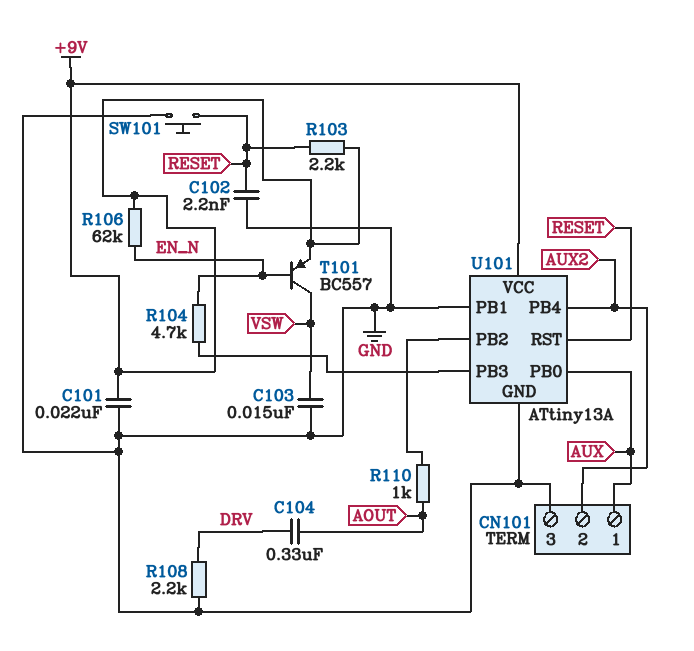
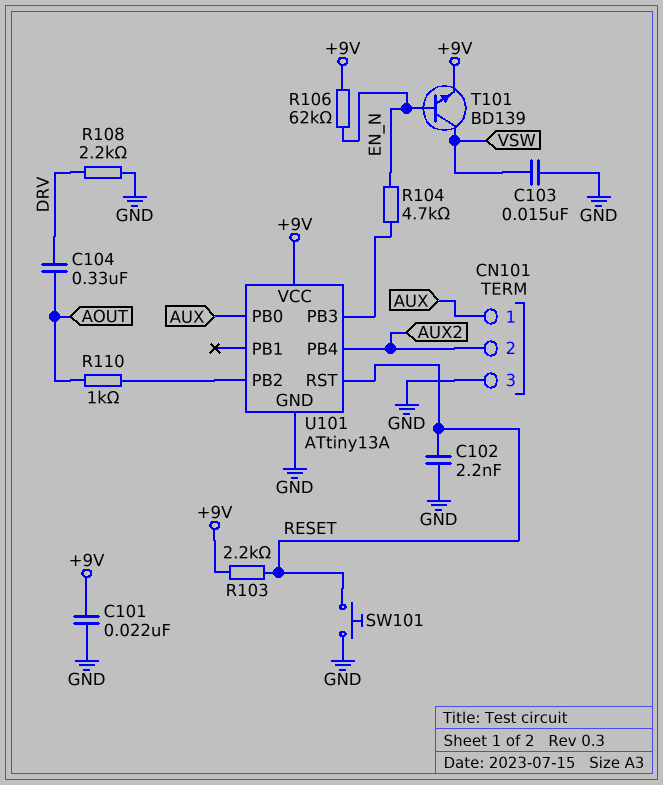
T101: PNP BC557 (B EN_N, C VSW, E +9V) -> NPN BD139 (B EN_N, C VSW, E +9V)
U101 pin PB1: GND -> none

